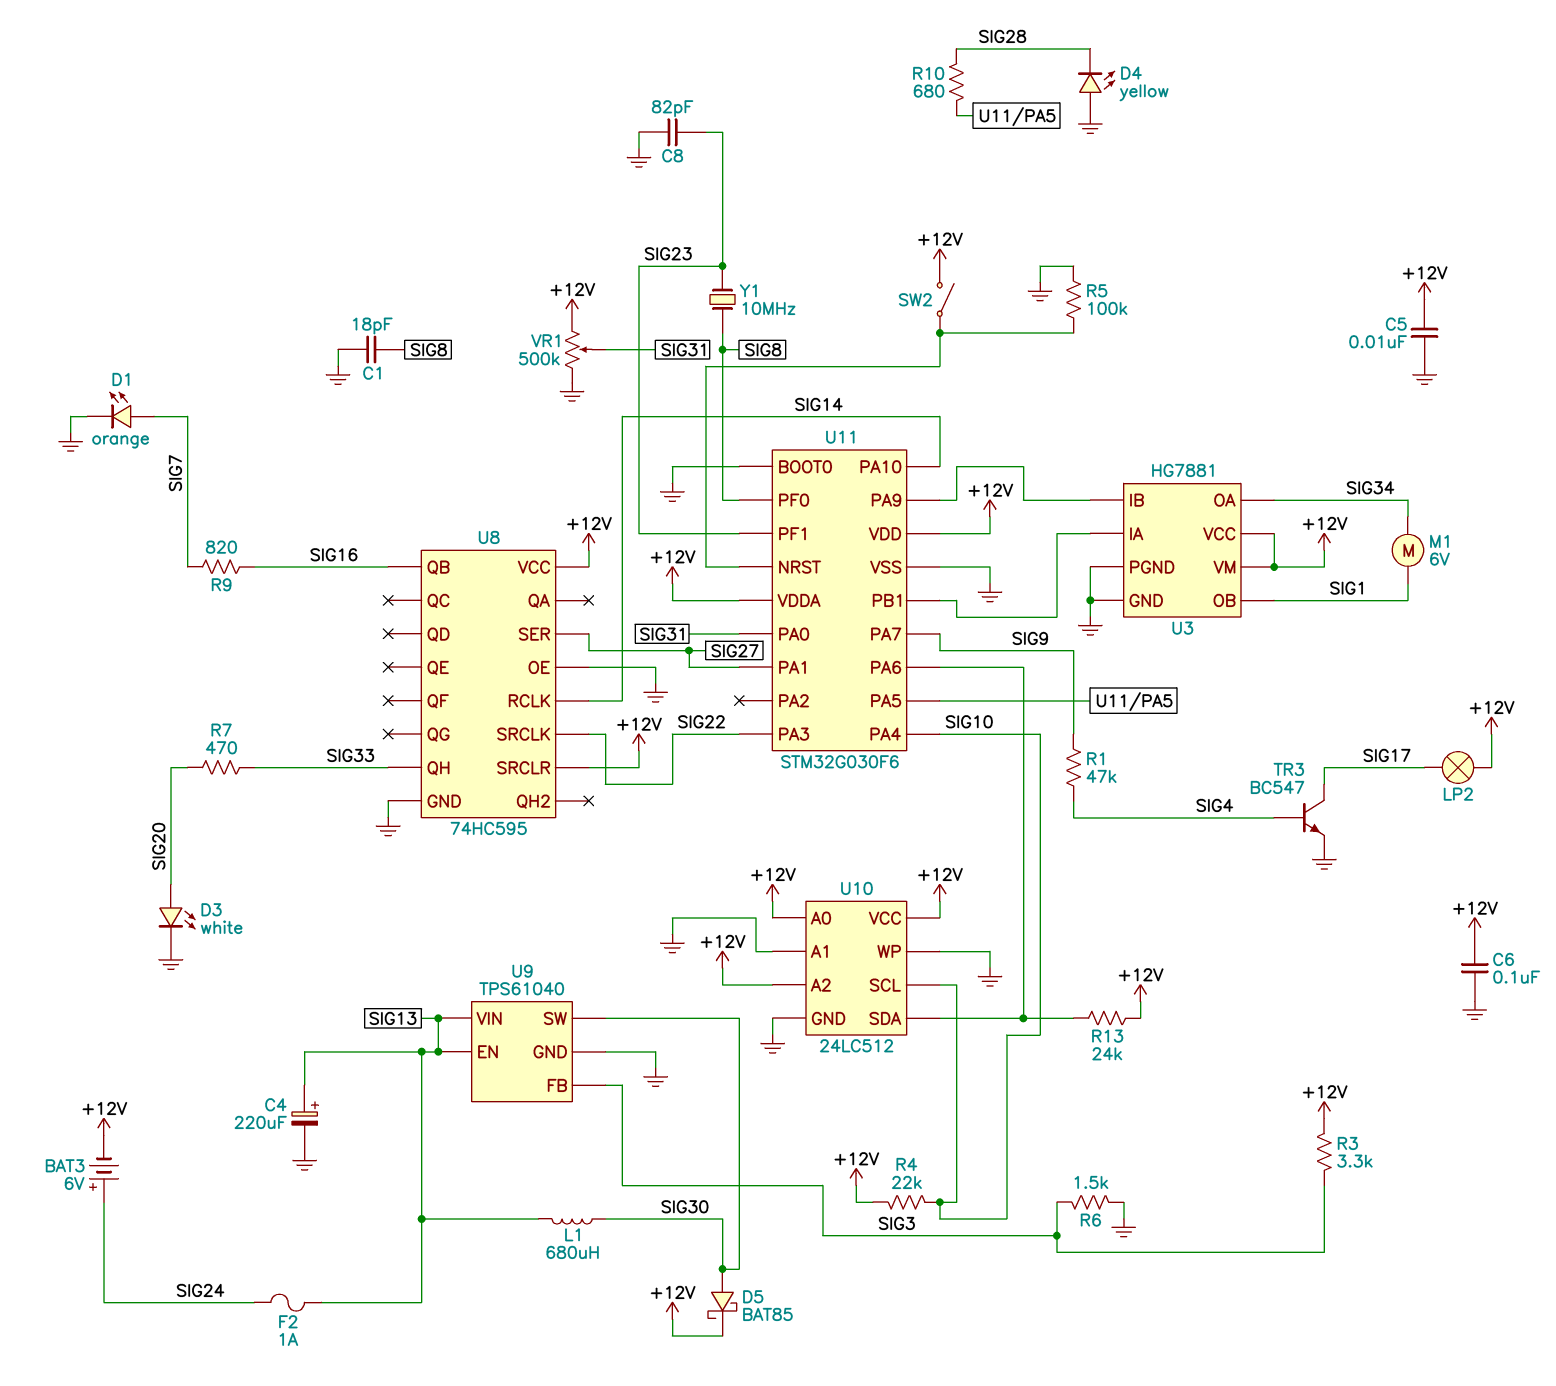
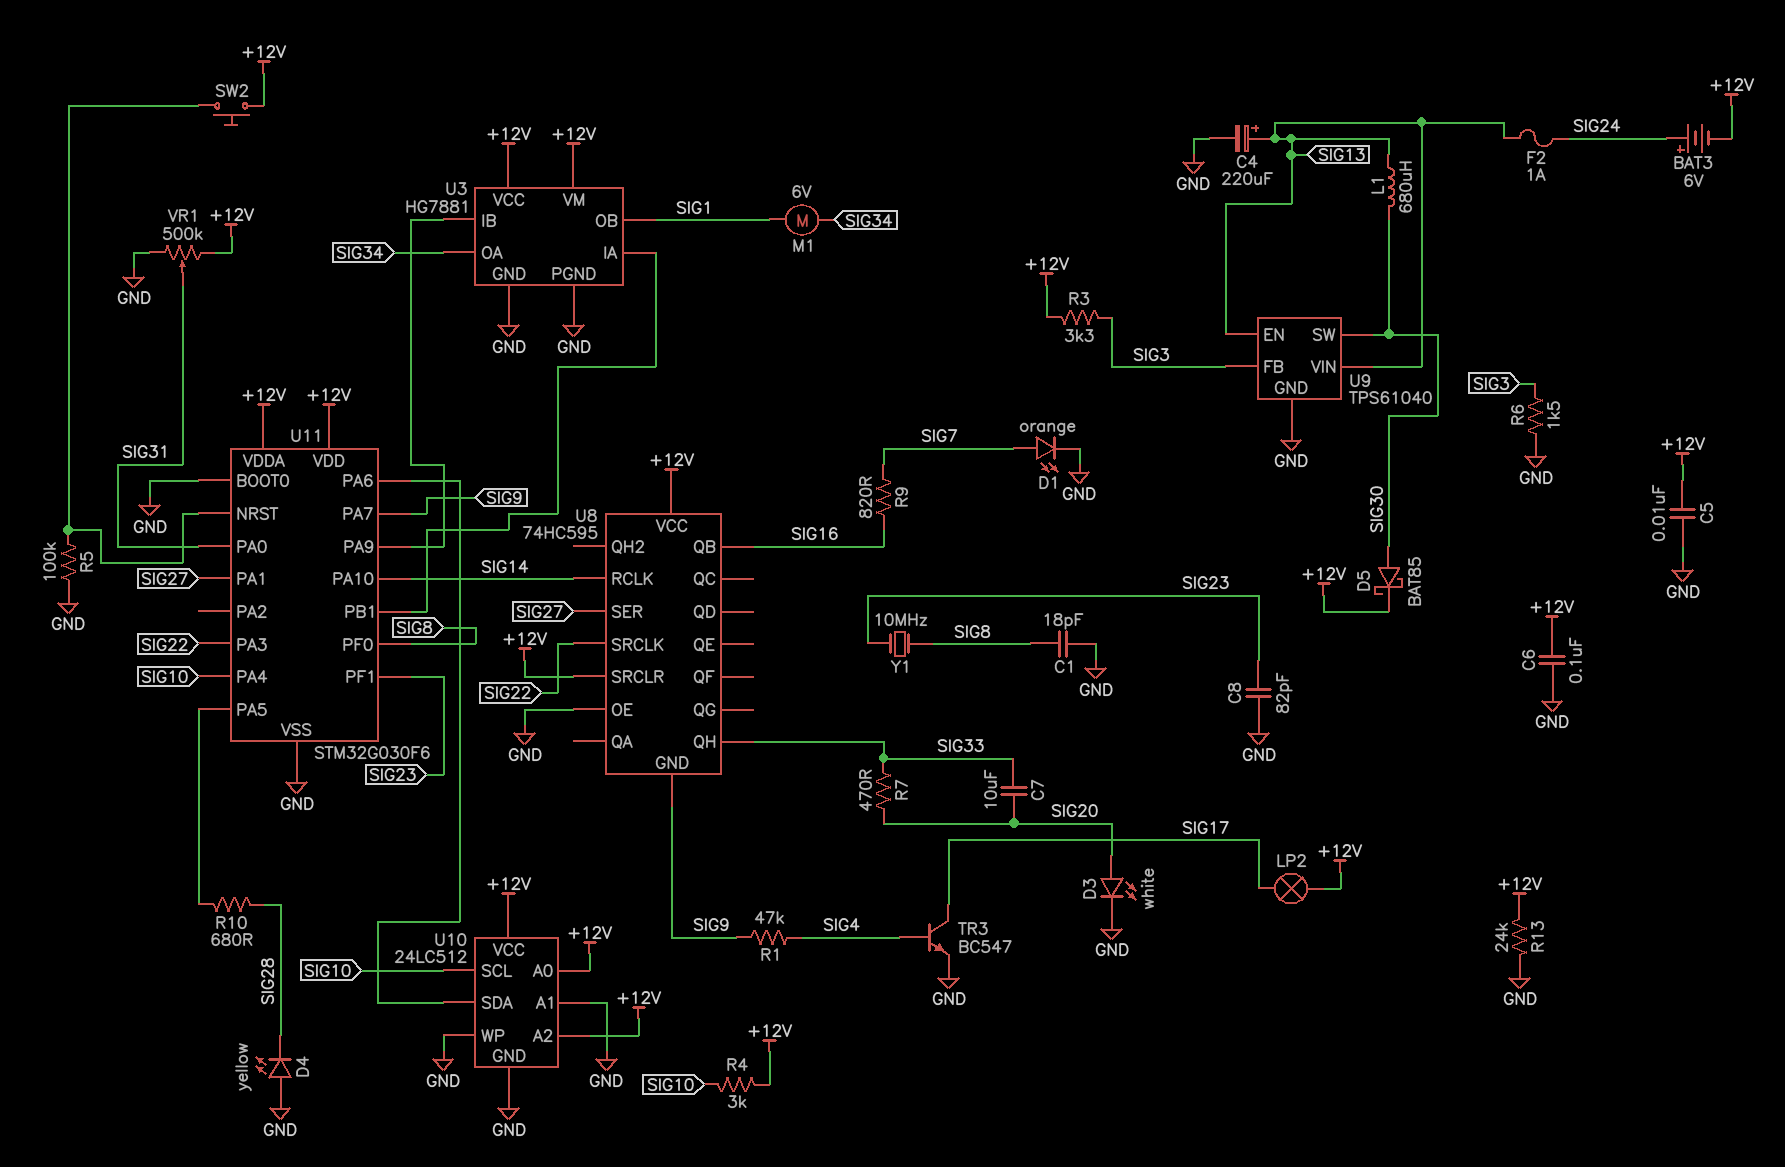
C7: none -> 10uF (SIG20, SIG33)
R4: 22k (+12V, SIG10) -> 3k (+12V, SIG10)
R13: 24k (+12V, U10/SDA) -> 24k (+12V, GND)
SW2: switch (+12V, U11/NRST) -> button (+12V, U11/NRST)
U8 pin GND: GND -> SIG9

